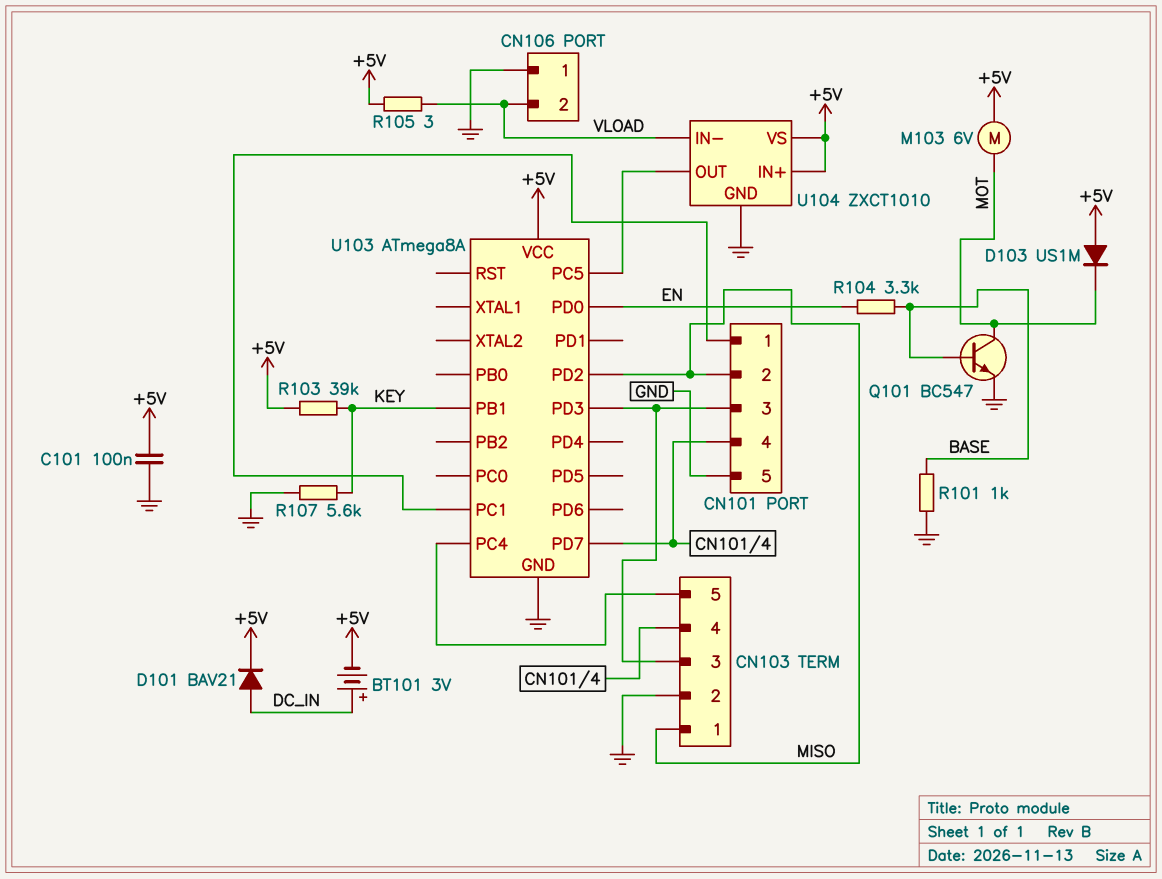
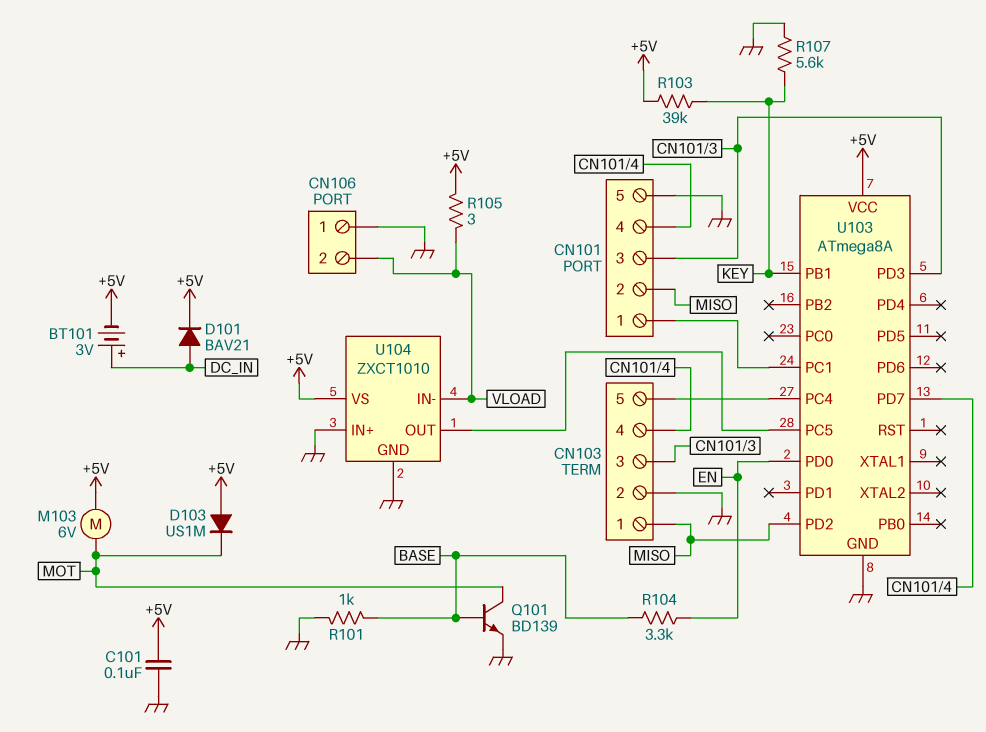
Q101: NPN BC547 (B BASE, C MOT, E GND) -> NPN BD139 (B BASE, C MOT, E GND)
U104 pin IN+: +5V -> GND

